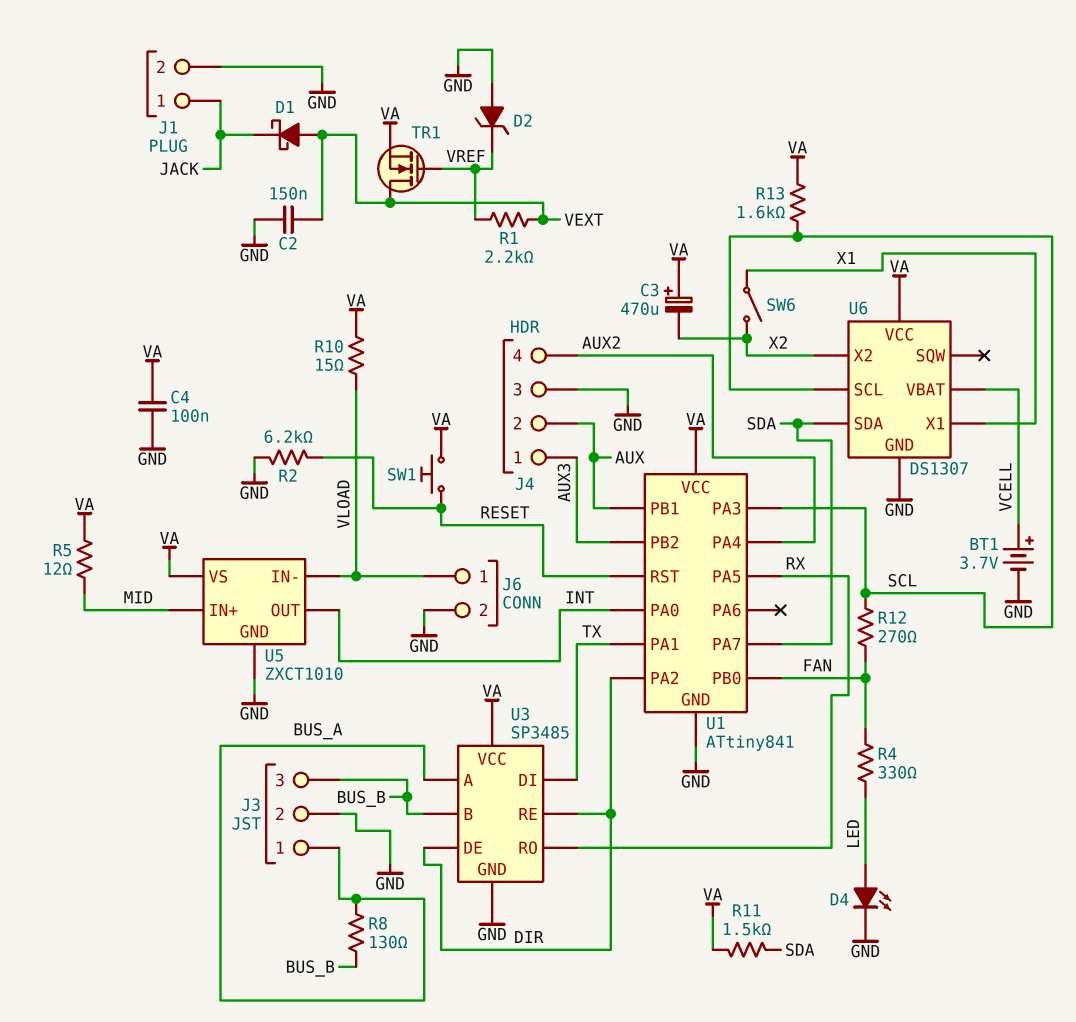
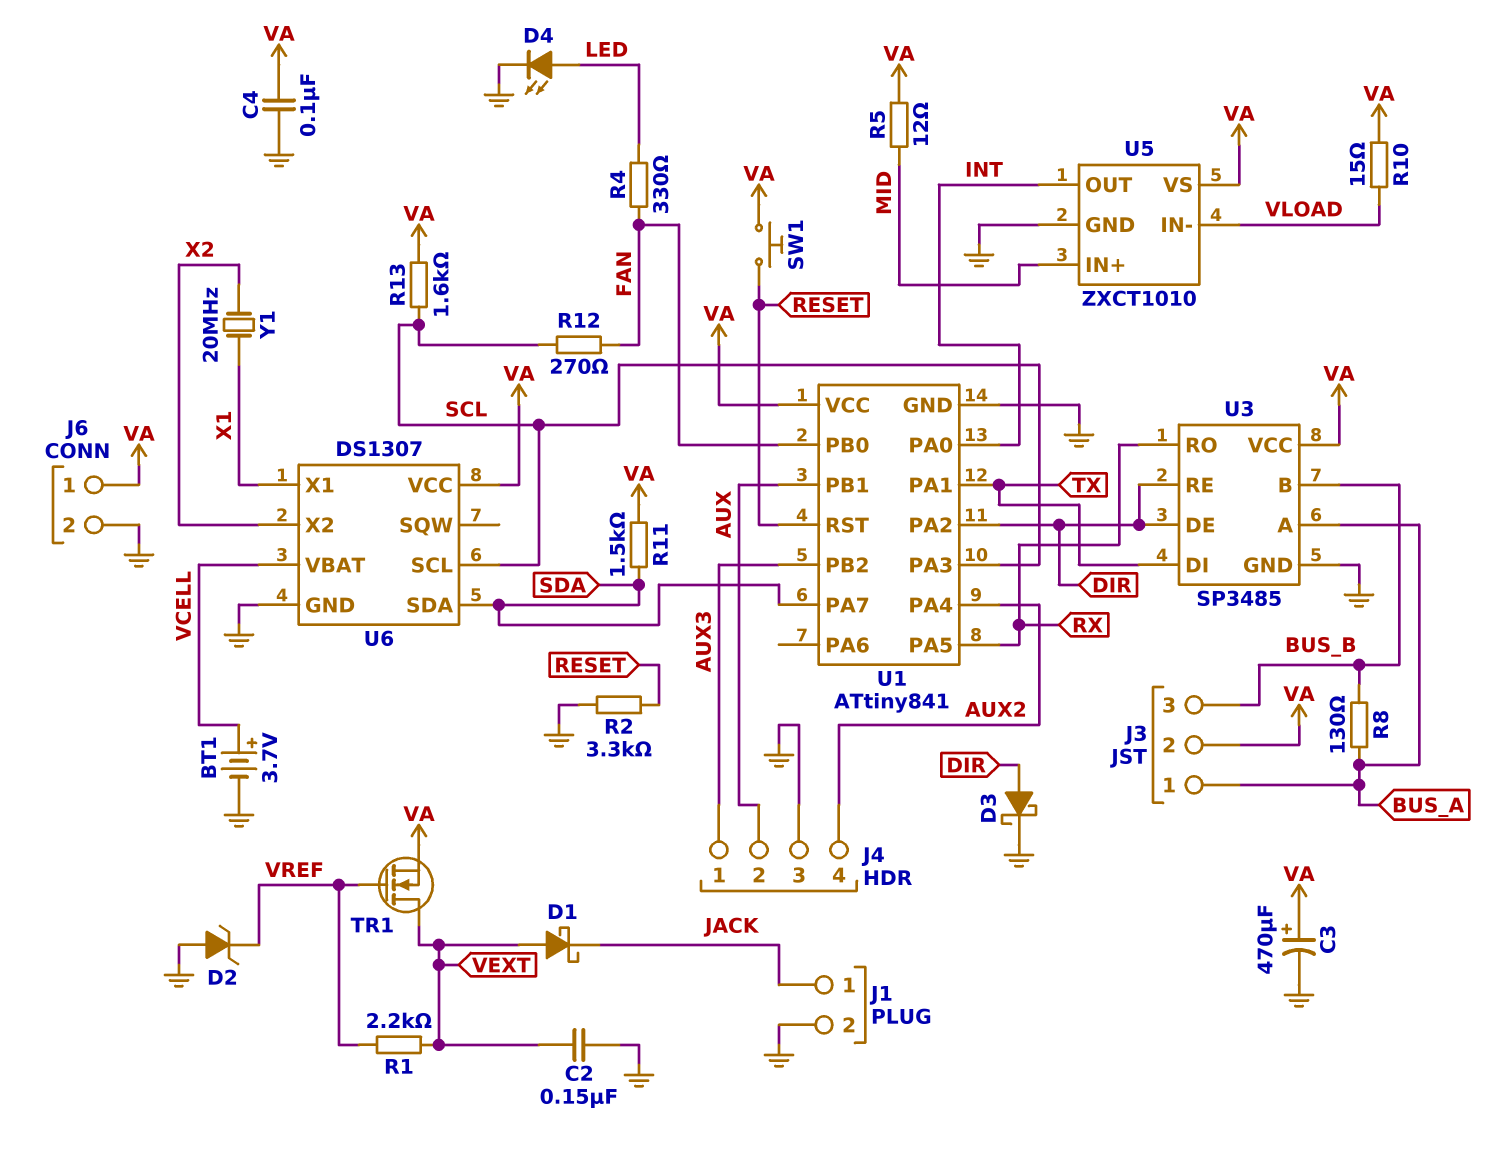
C3: 470uF (plus VA, minus X2) -> 470uF (plus VA, minus GND)
D3: none -> schottky (A DIR, K GND)
J3 pin 2: GND -> VA
J6 pin 1: VLOAD -> VA
R2: 6.2k (GND, RESET) -> 3.3k (GND, RESET)
SW6: switch (X1, X2) -> none
Y1: none -> 20MHz (X1, X2)

